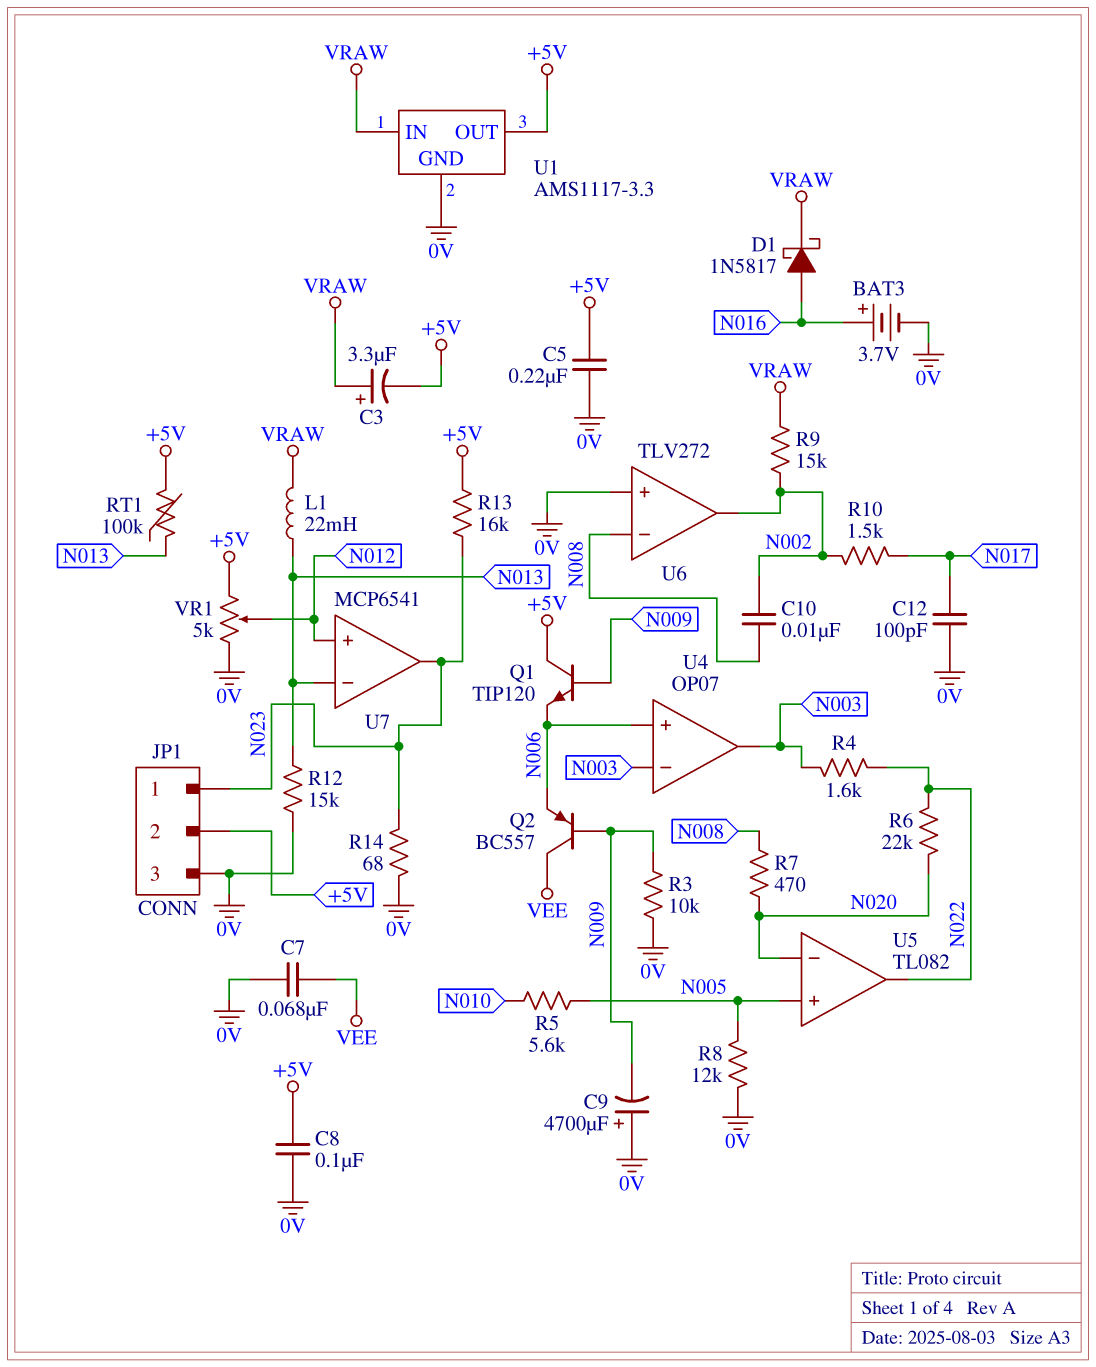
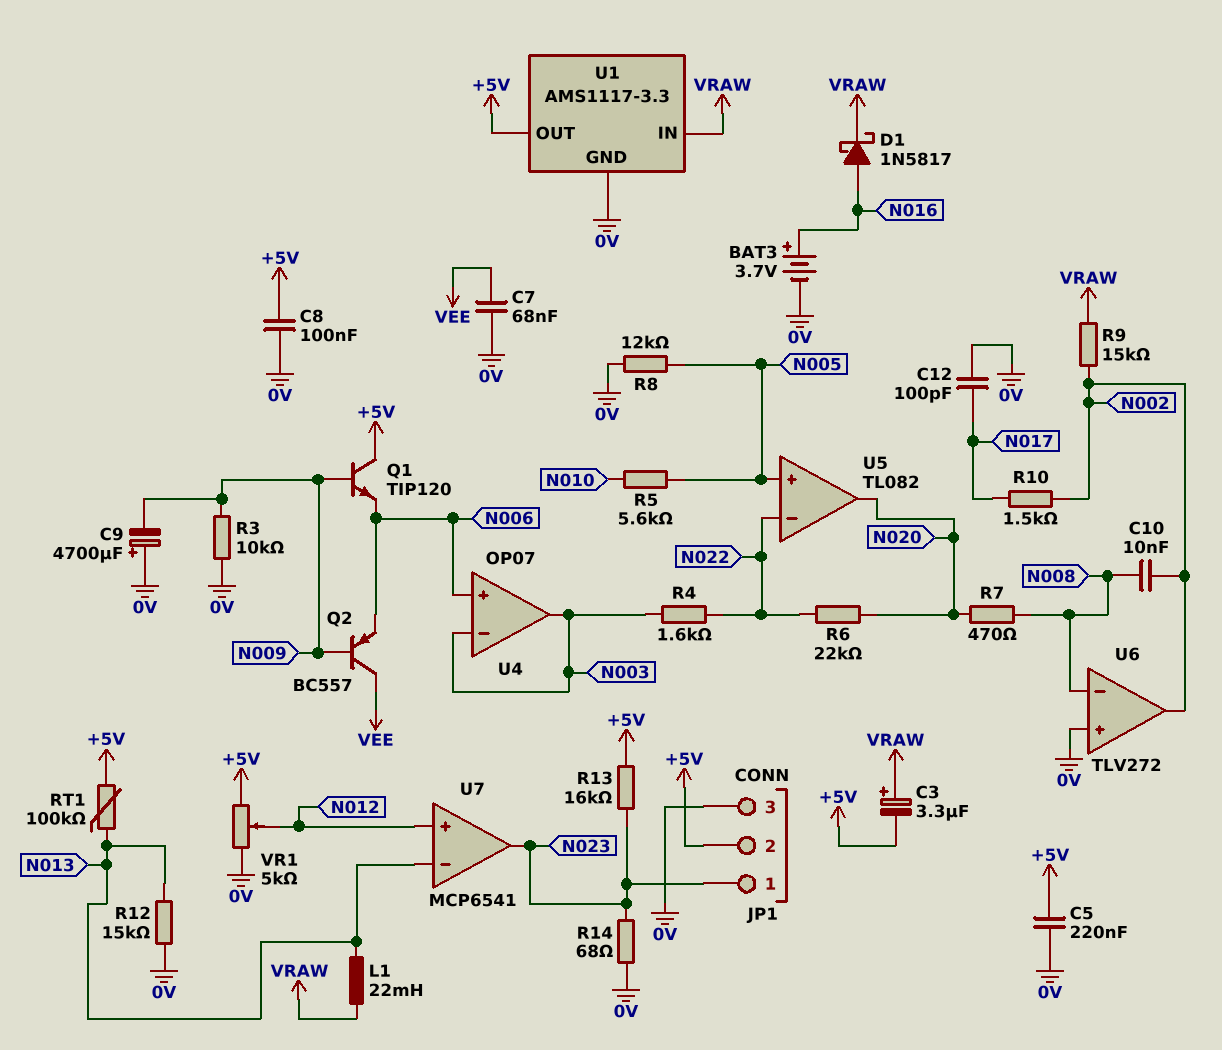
U5 pin in-: N020 -> N022
U5 pin out: N022 -> N020

